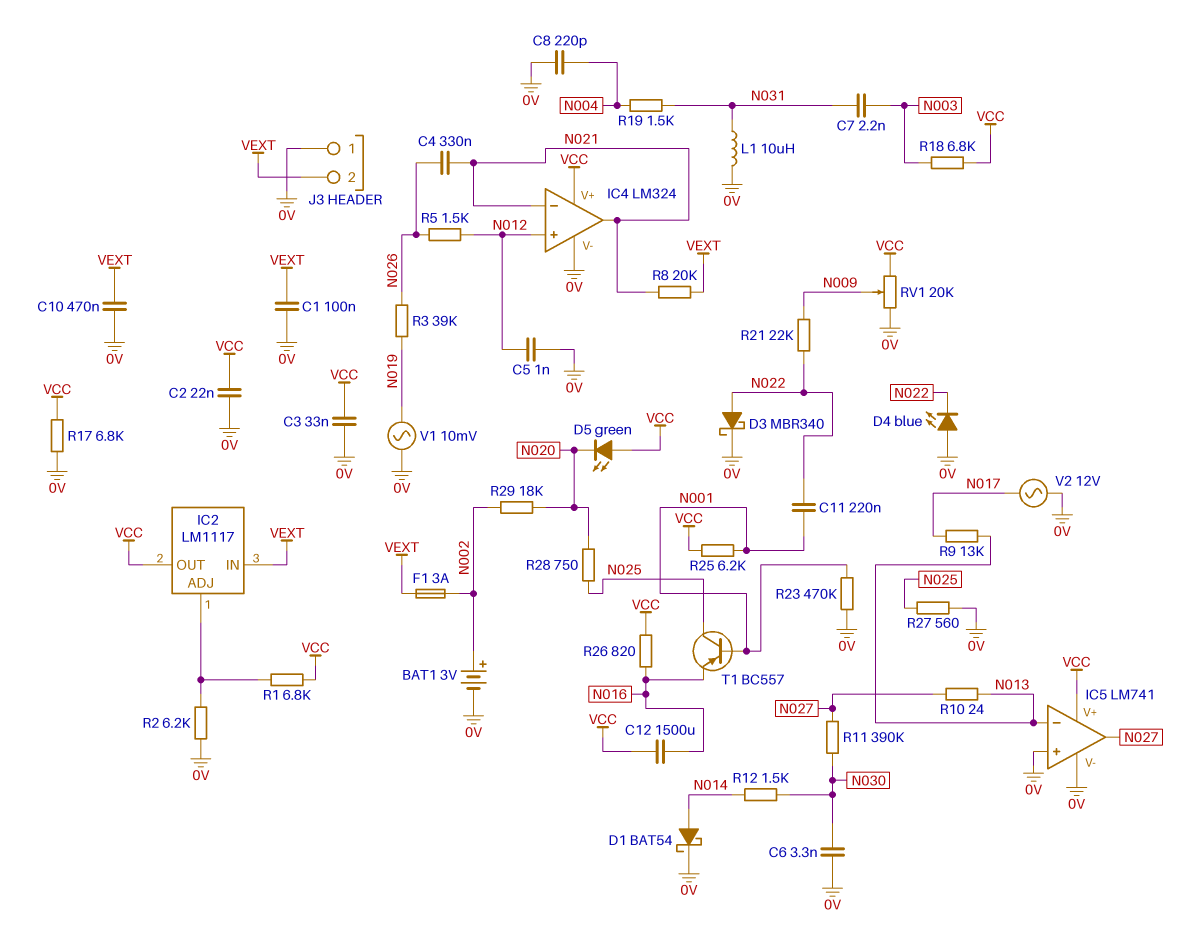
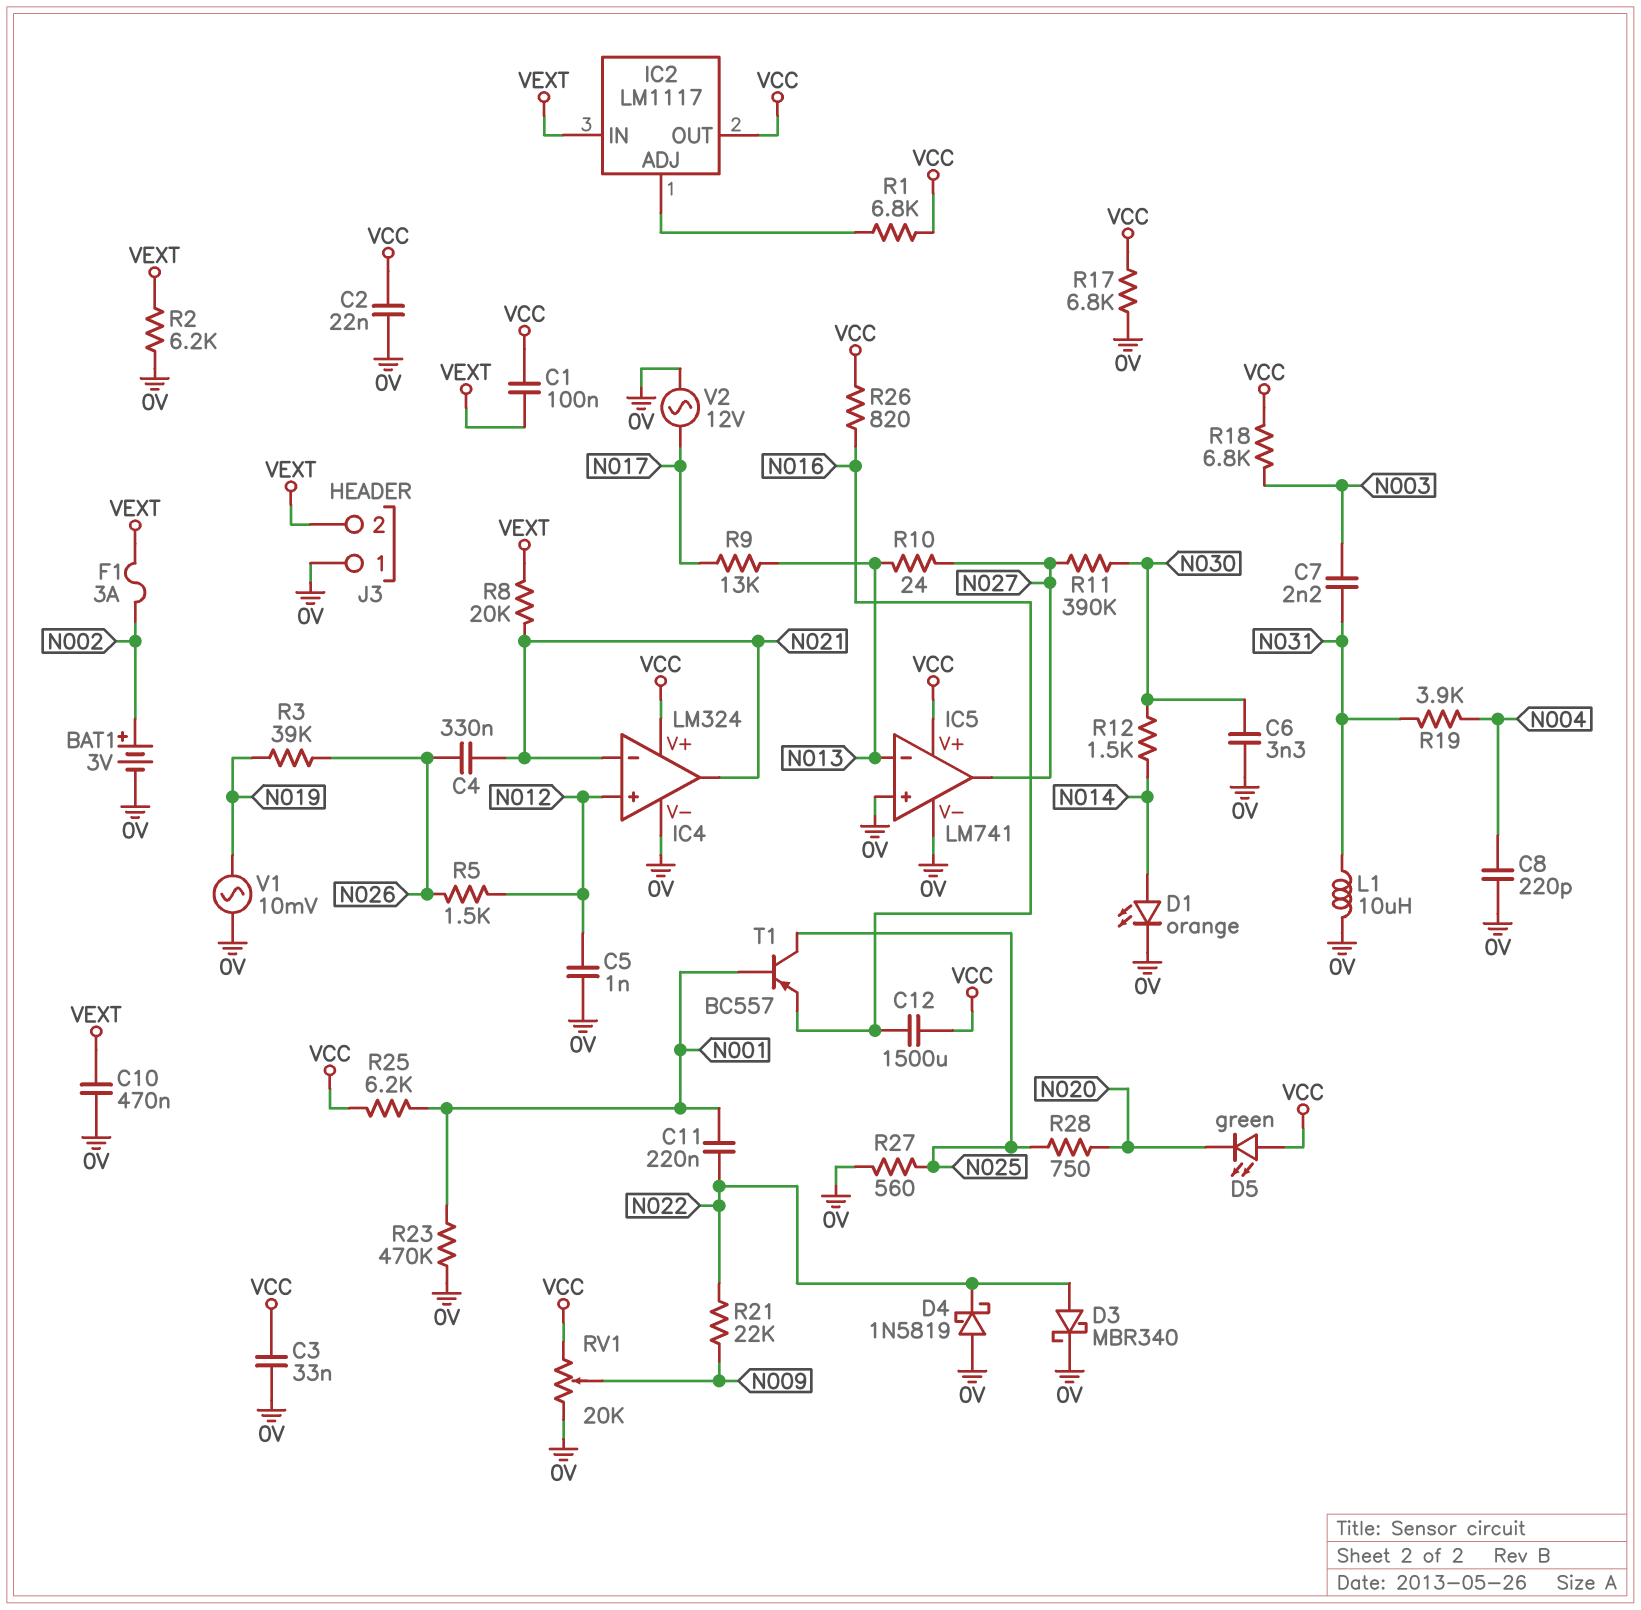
C1: 100nF (0V, VEXT) -> 100nF (VCC, VEXT)
D1: schottky BAT54 (A N014, K 0V) -> LED orange (A N014, K 0V)
D4: LED blue (A 0V, K N022) -> schottky 1N5819 (A 0V, K N022)
R2: 6.2k (0V, IC2/ADJ) -> 6.2k (0V, VEXT)
R19: 1.5k (N004, N031) -> 3.9k (N004, N031)
R29: 18k (N002, N020) -> none

